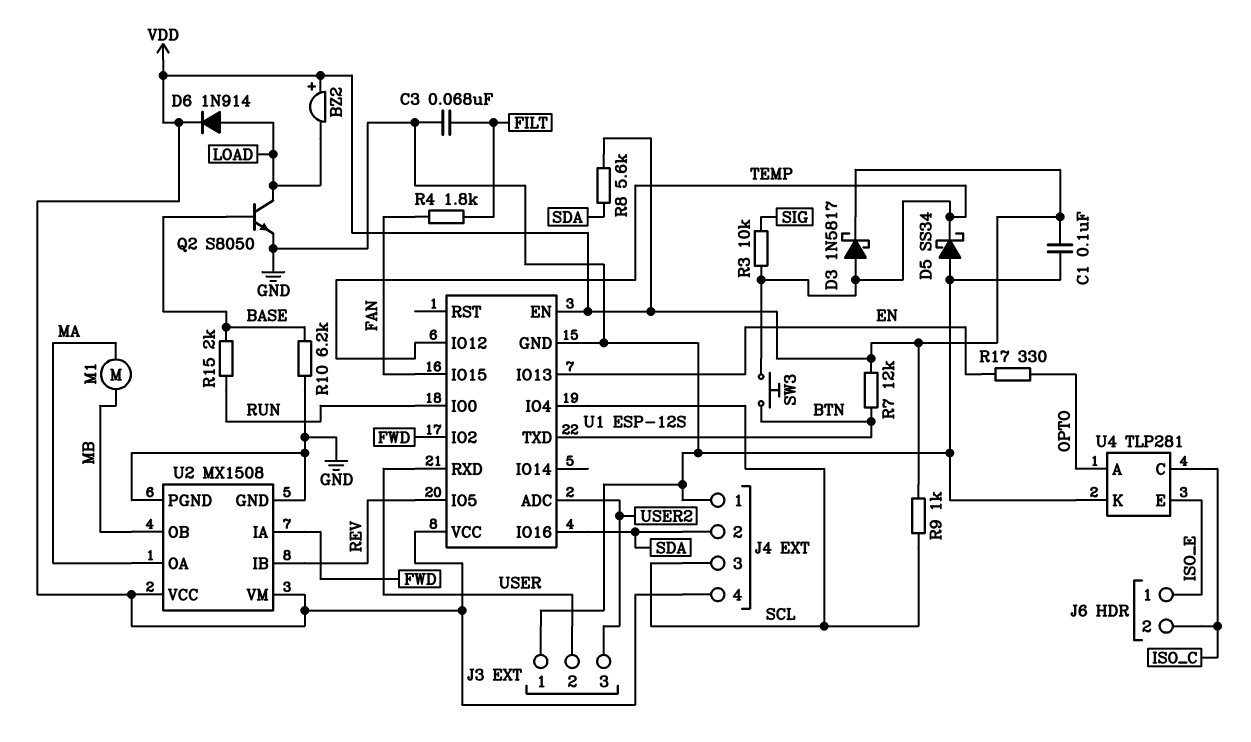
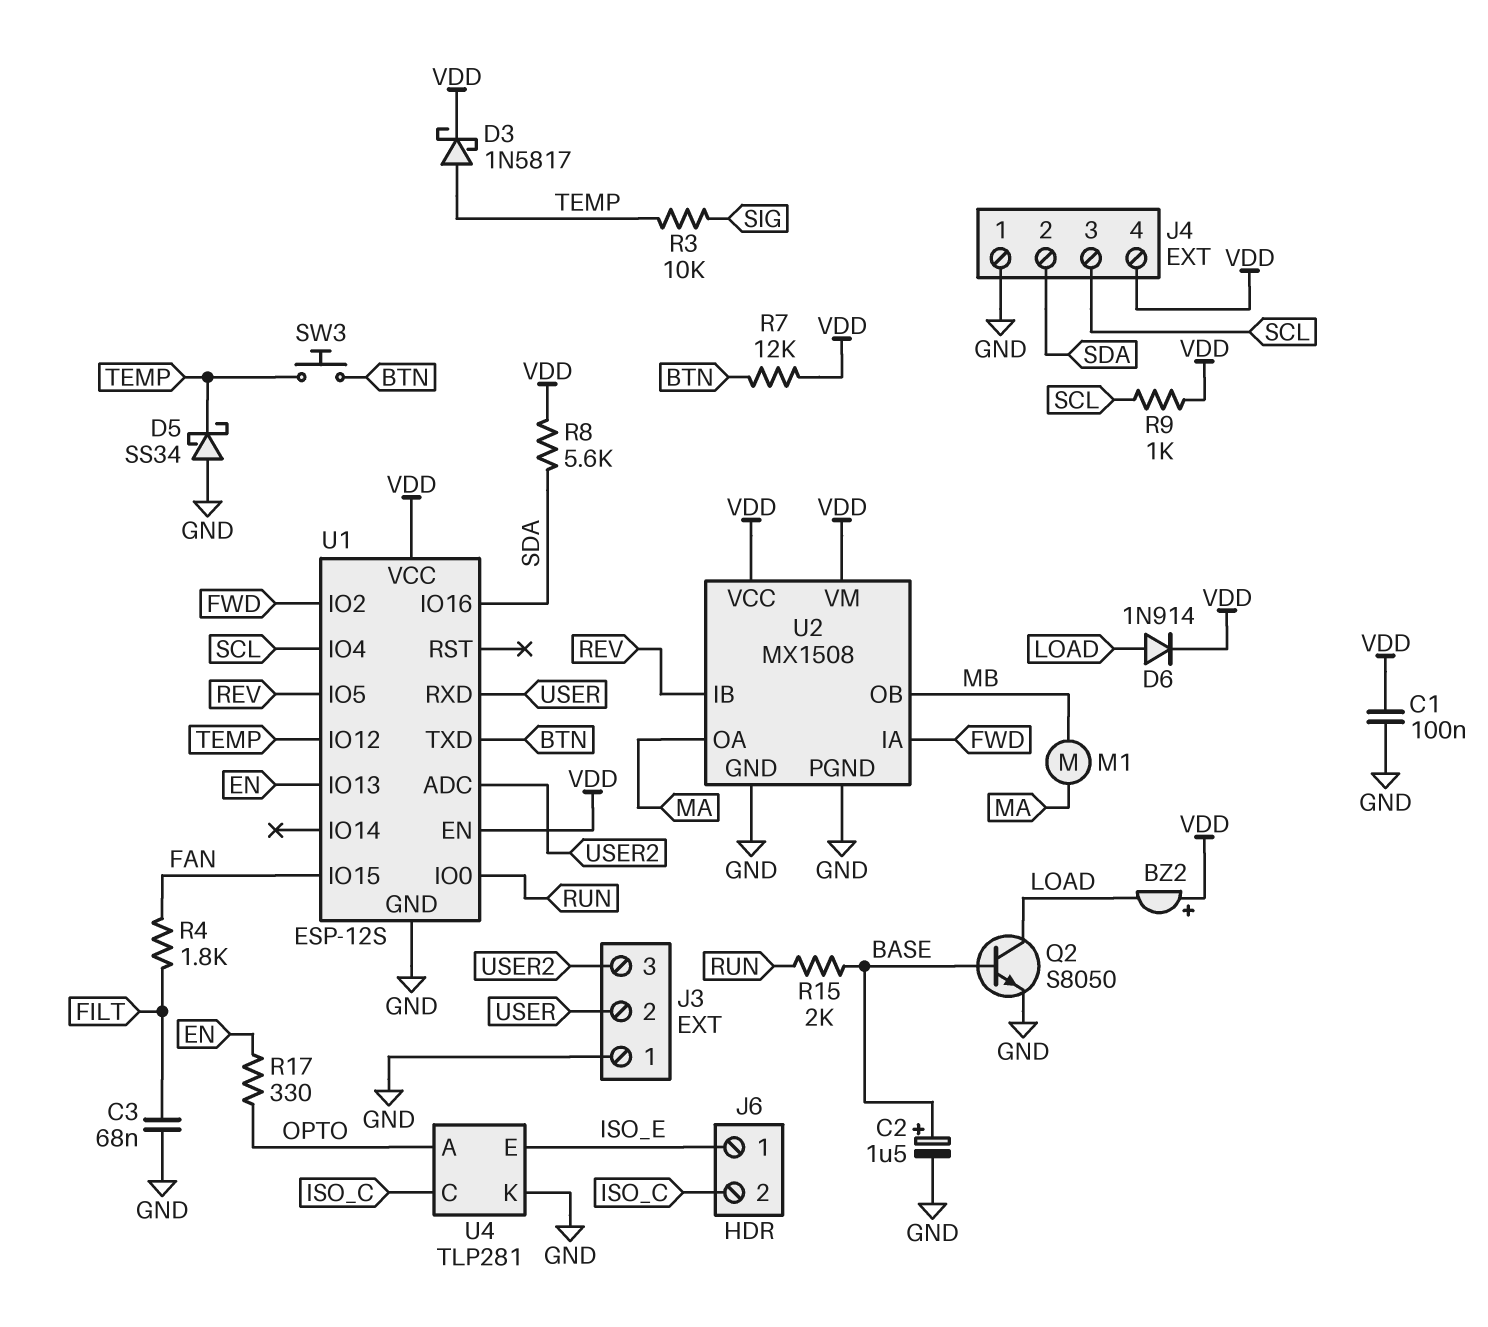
C2: none -> 1.5uF (plus BASE, minus GND)
R10: 6.2k (BASE, GND) -> none

